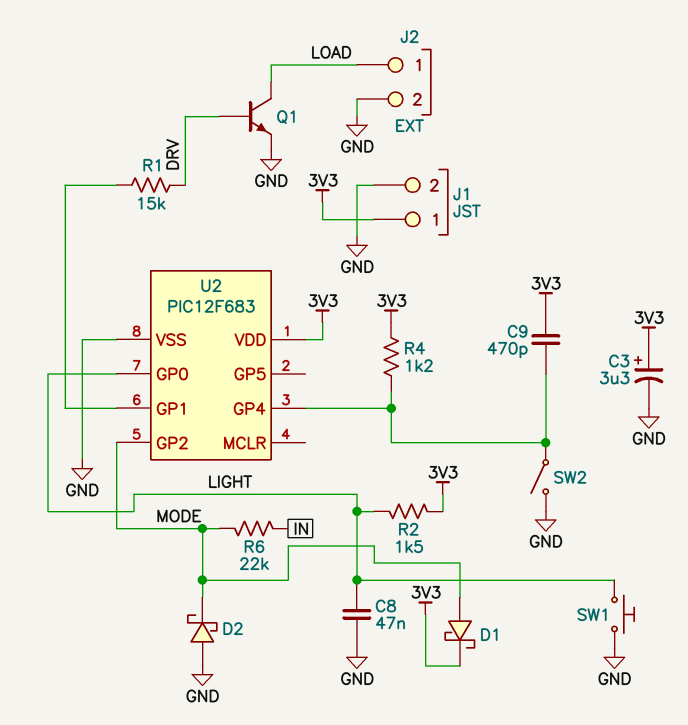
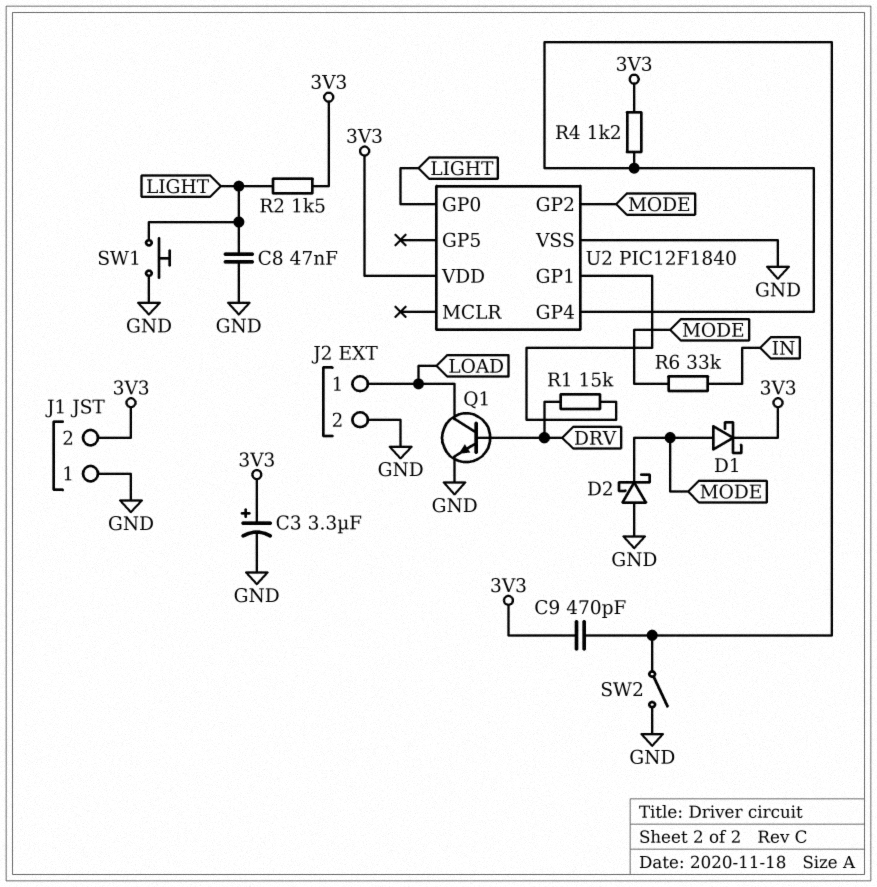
J1 pin 1: 3V3 -> GND
J1 pin 2: GND -> 3V3
R6: 22k (IN, MODE) -> 33k (IN, MODE)
U2: PIC12F683 -> PIC12F1840

